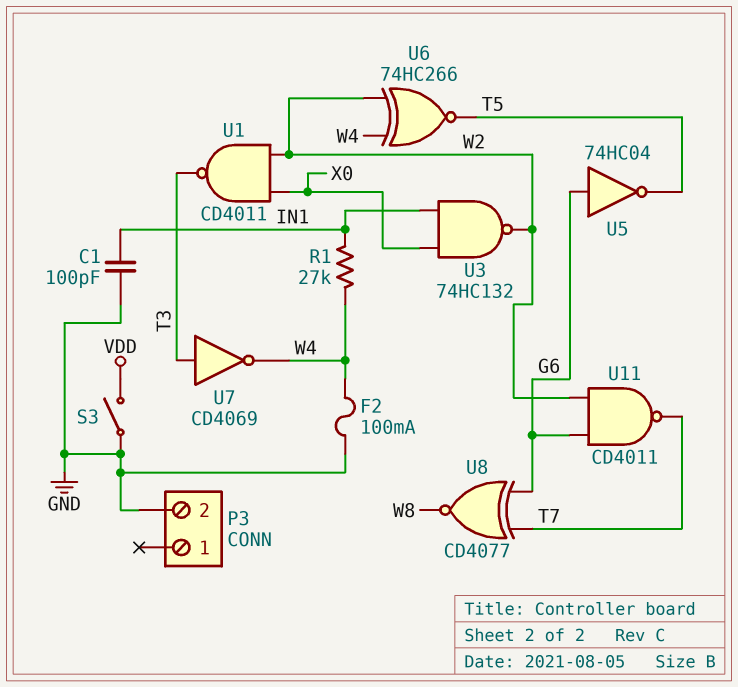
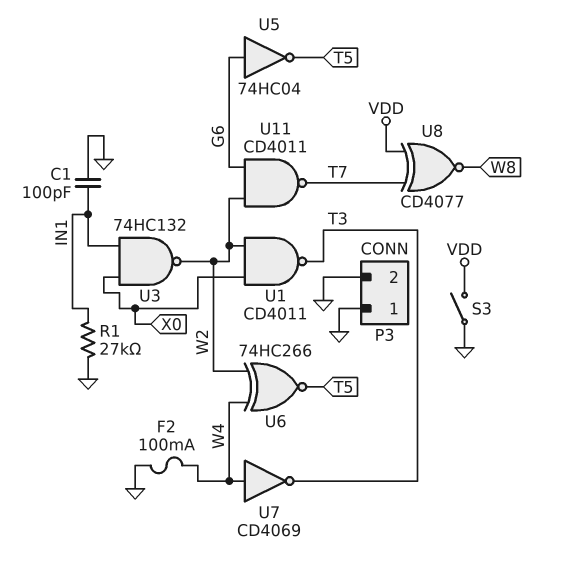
P3 pin 1: none -> GND
R1: 27k (IN1, W4) -> 27k (GND, IN1)
U7: NOT CD4069 (in T3, out W4) -> NOT CD4069 (in W4, out T3)
U8: XNOR CD4077 (in G6, in T7, out W8) -> XNOR CD4077 (in T7, in VDD, out W8)

